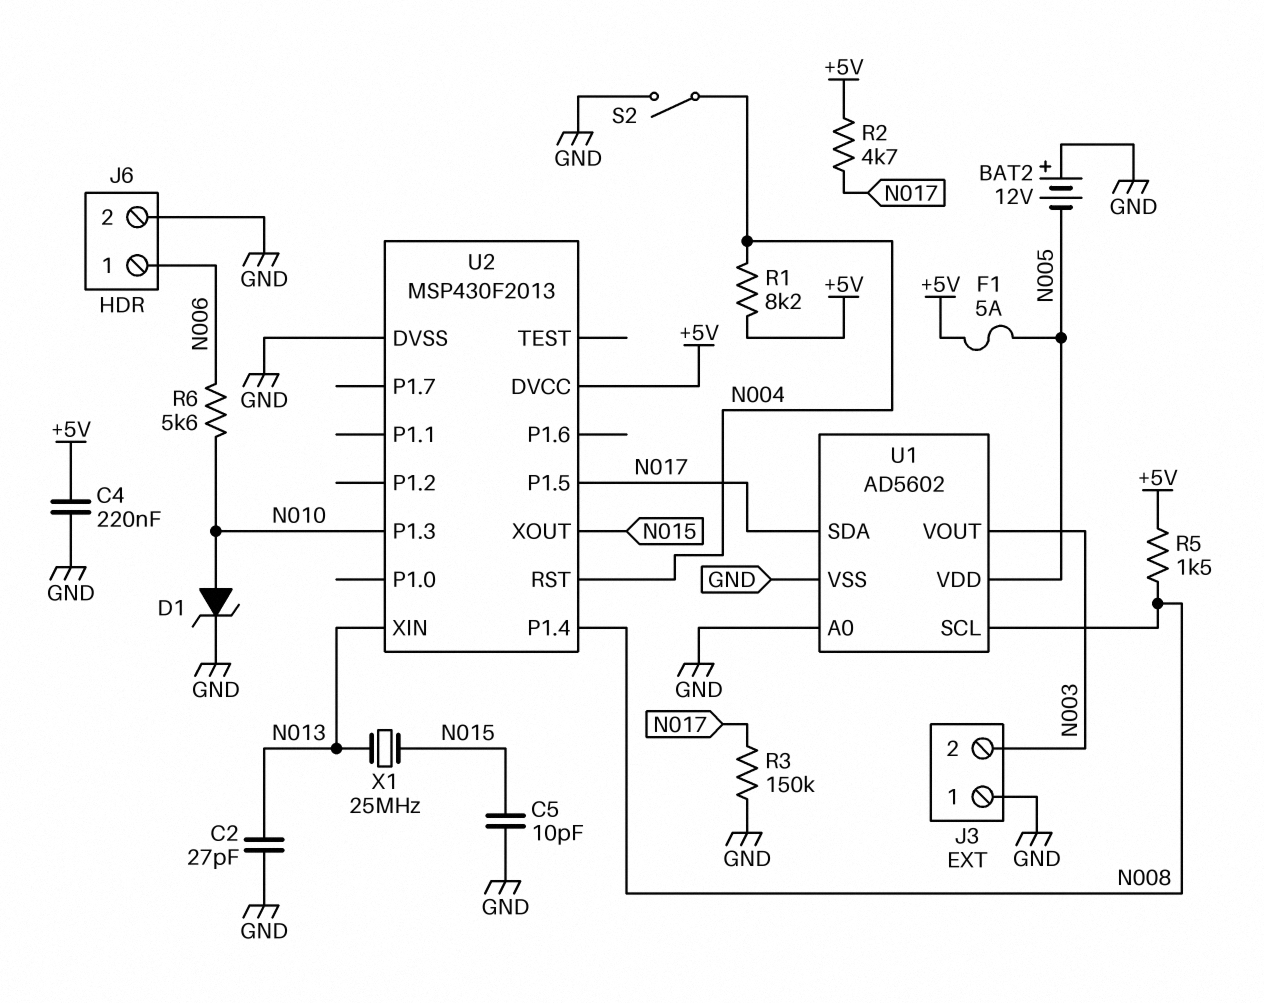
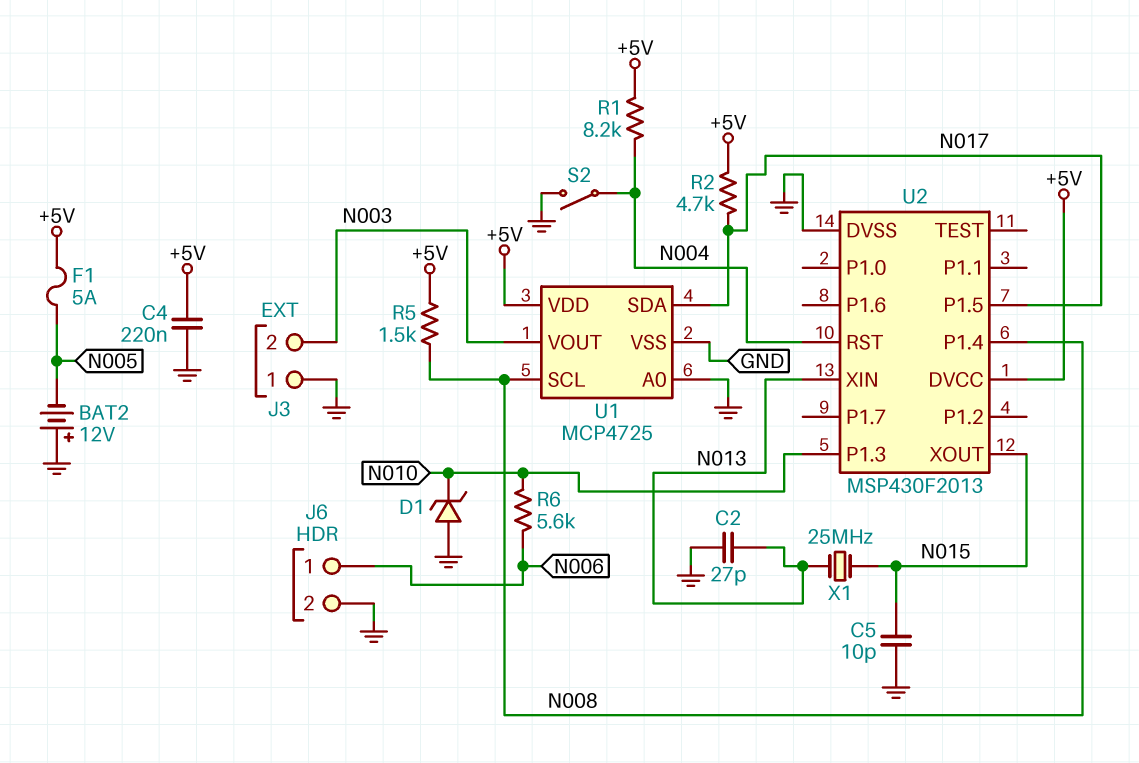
D1: zener (A N010, K GND) -> zener (A GND, K N010)
R3: 150k (GND, N017) -> none
U1: AD5602 -> MCP4725
U1 pin VDD: N005 -> +5V

